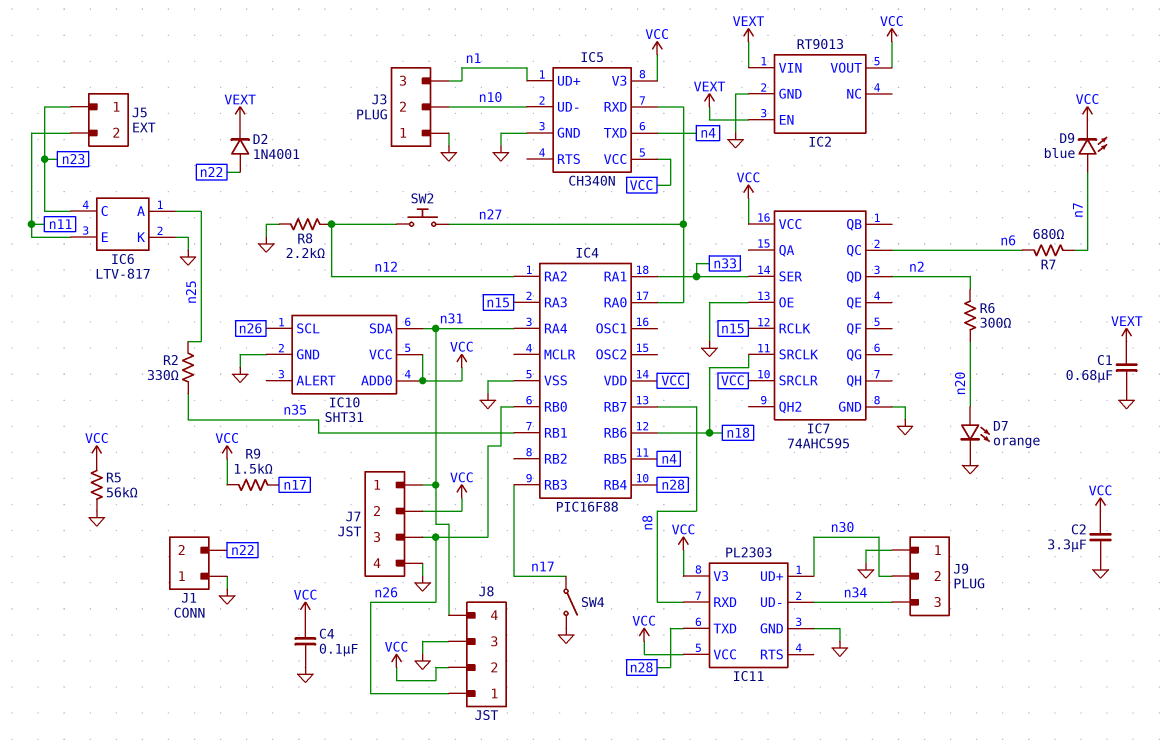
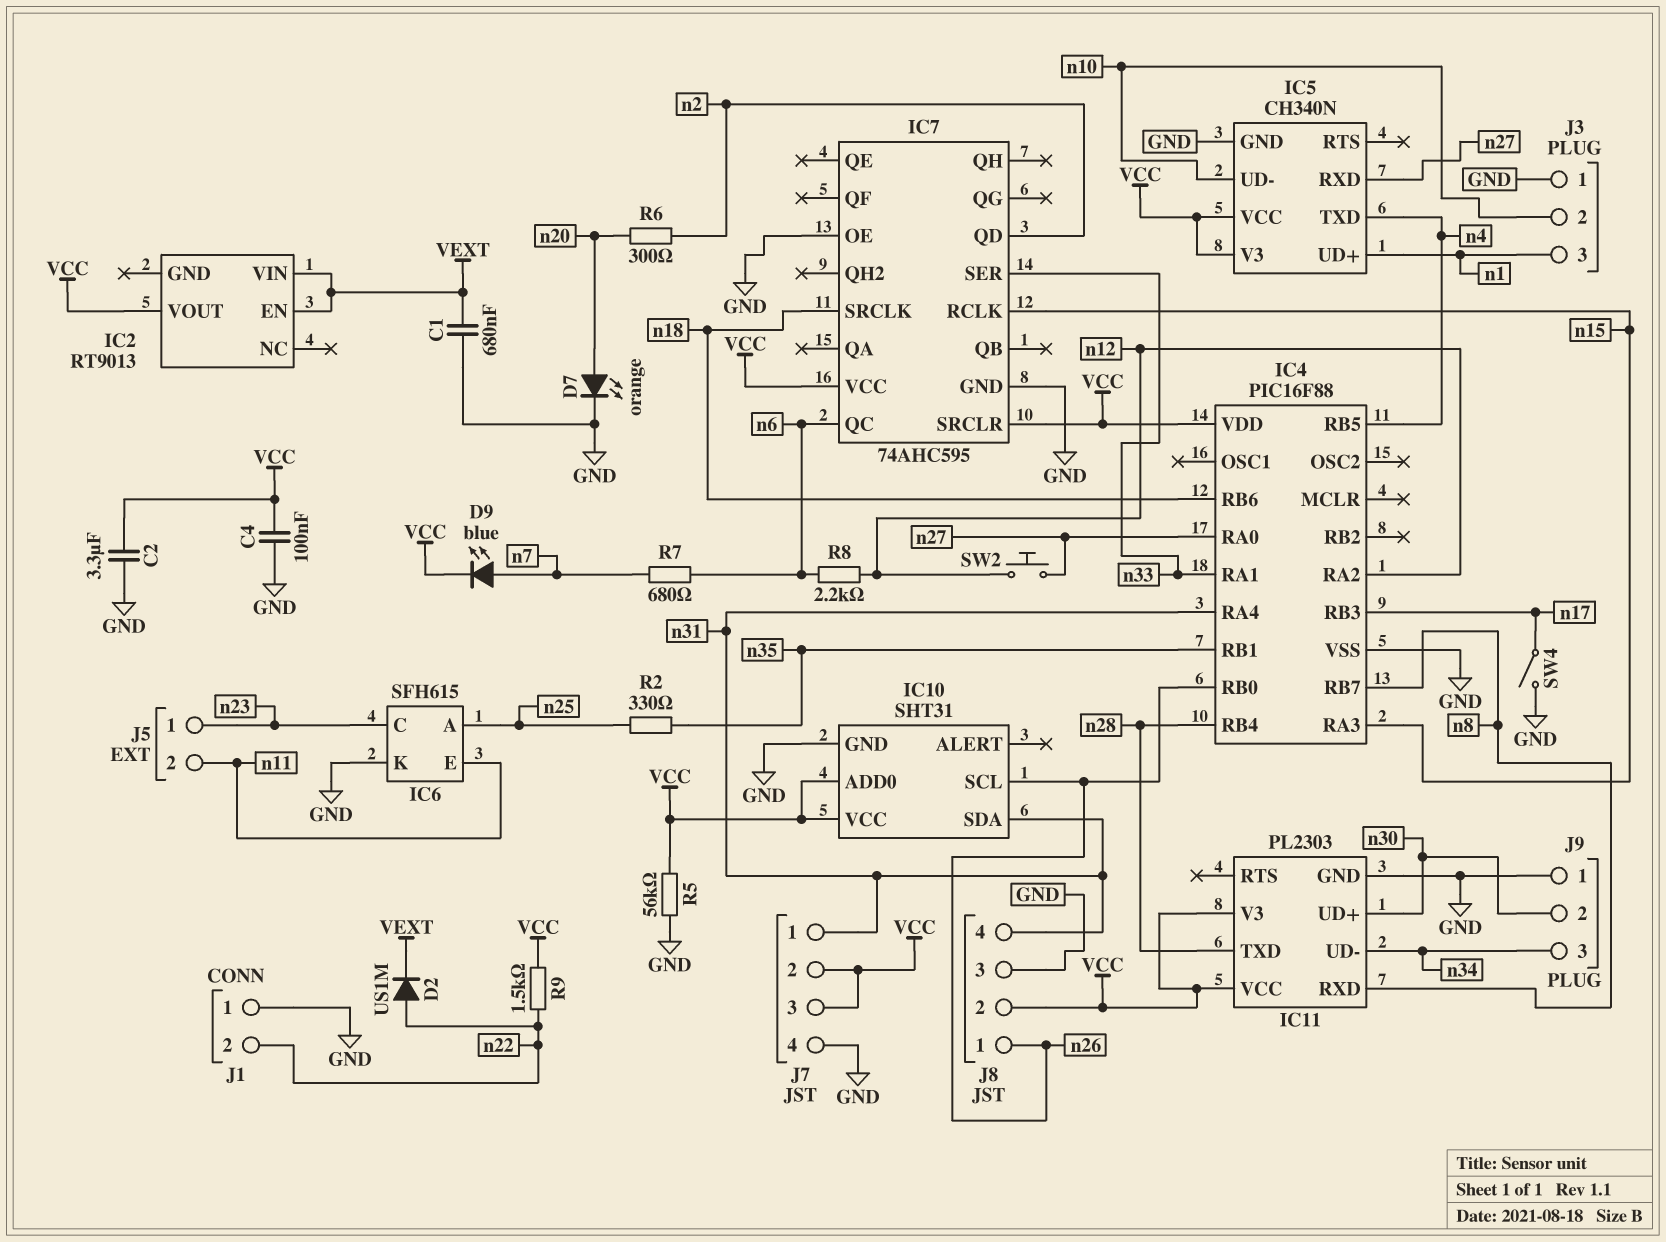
D2: diode 1N4001 (A n22, K VEXT) -> diode US1M (A n22, K VEXT)
IC2 pin GND: GND -> none
IC6: LTV-817 -> SFH615
J7 pin 3: n26 -> VCC
R8: 2.2k (GND, n12) -> 2.2k (n6, n12)
R9: 1.5k (VCC, n17) -> 1.5k (VCC, n22)

